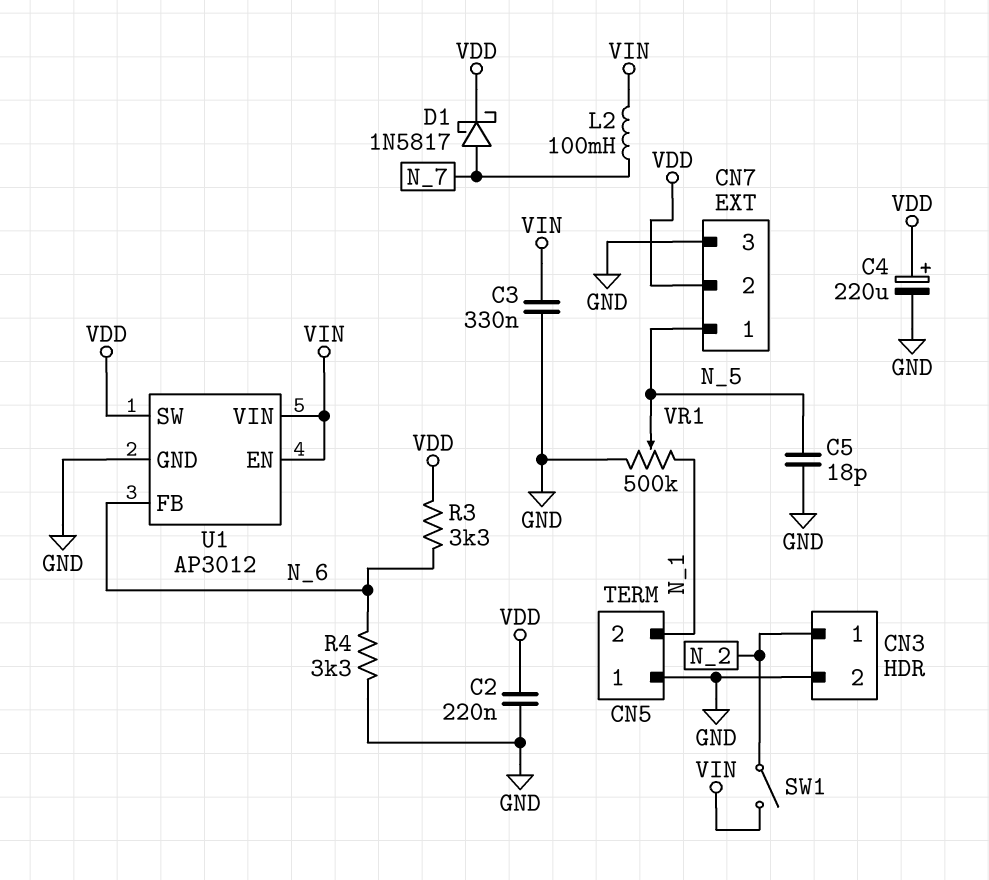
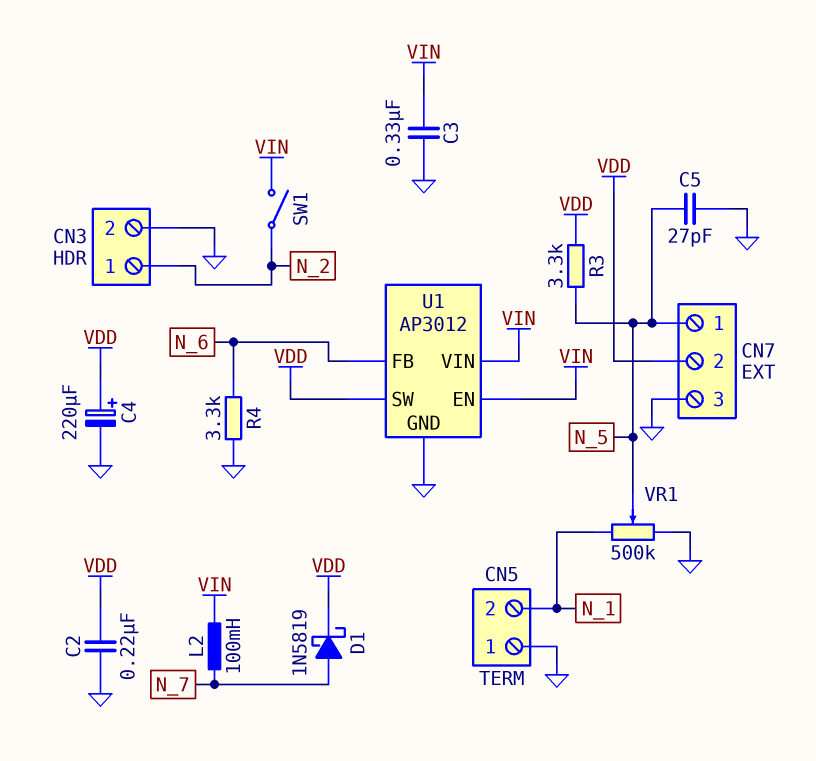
C5: 18pF (GND, N_5) -> 27pF (GND, N_5)
D1: schottky 1N5817 (A N_7, K VDD) -> schottky 1N5819 (A N_7, K VDD)
R3: 3.3k (N_6, VDD) -> 3.3k (N_5, VDD)

